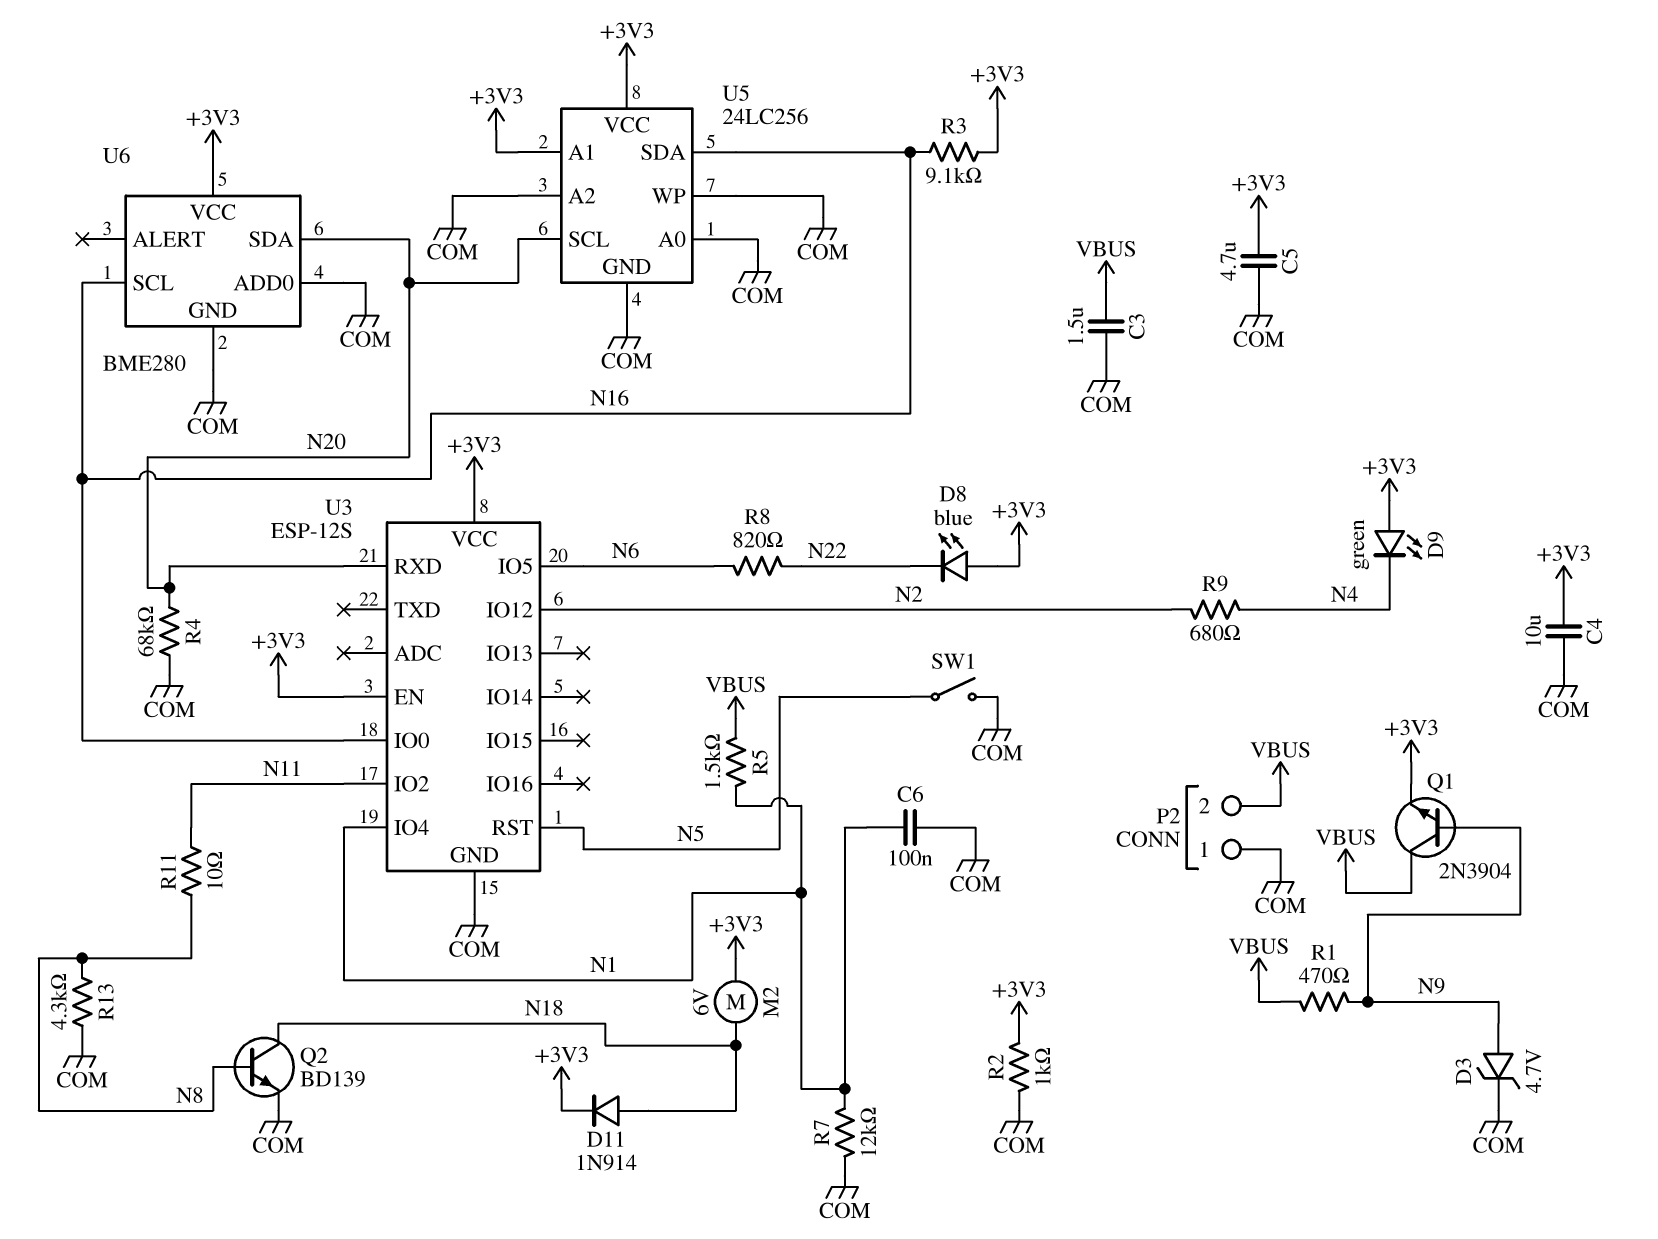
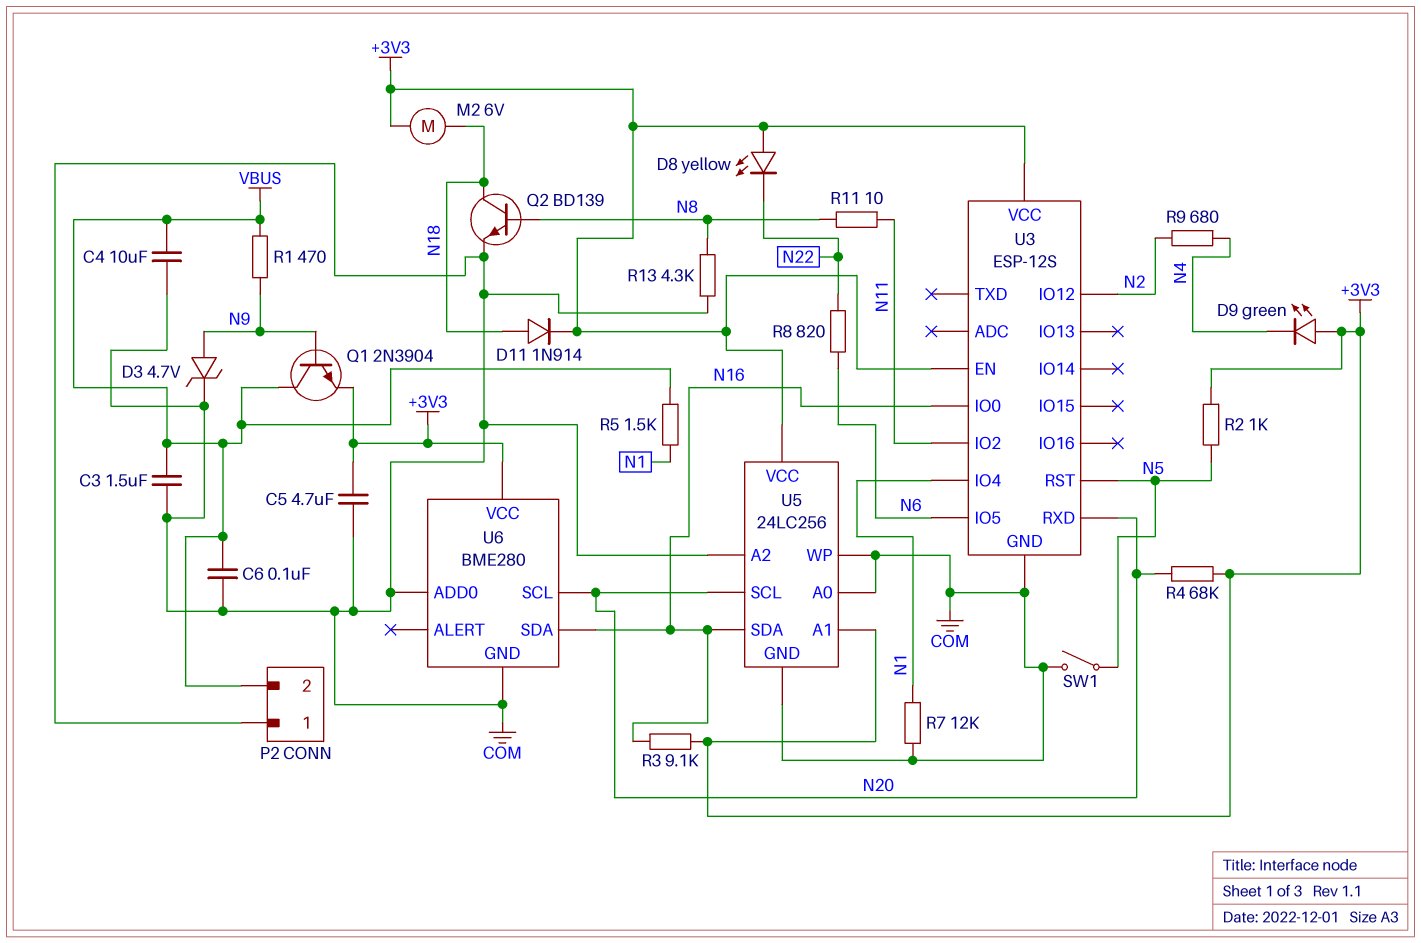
C4: 10uF (+3V3, COM) -> 10uF (COM, VBUS)
C6: 100nF (COM, N1) -> 100nF (COM, VBUS)
D8: LED blue (A +3V3, K N22) -> LED yellow (A +3V3, K N22)
R2: 1k (+3V3, COM) -> 1k (+3V3, N5)
R4: 68k (COM, N20) -> 68k (+3V3, N20)
U6 pin SCL: N16 -> N20
U6 pin SDA: N20 -> N16

